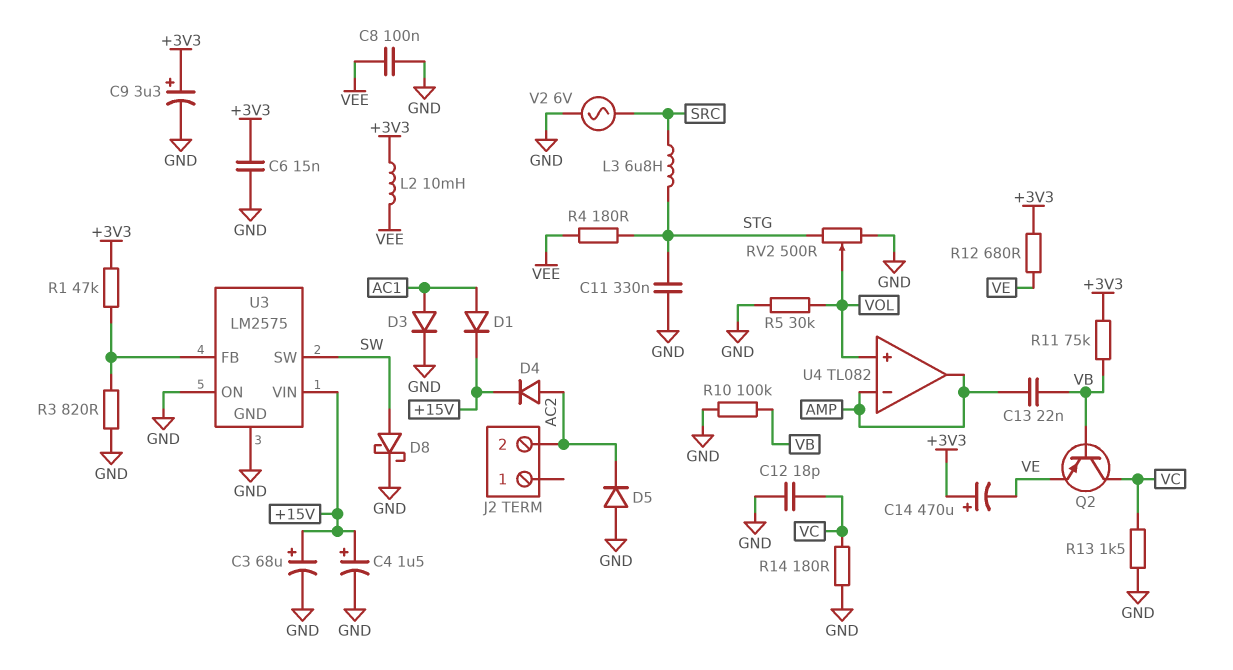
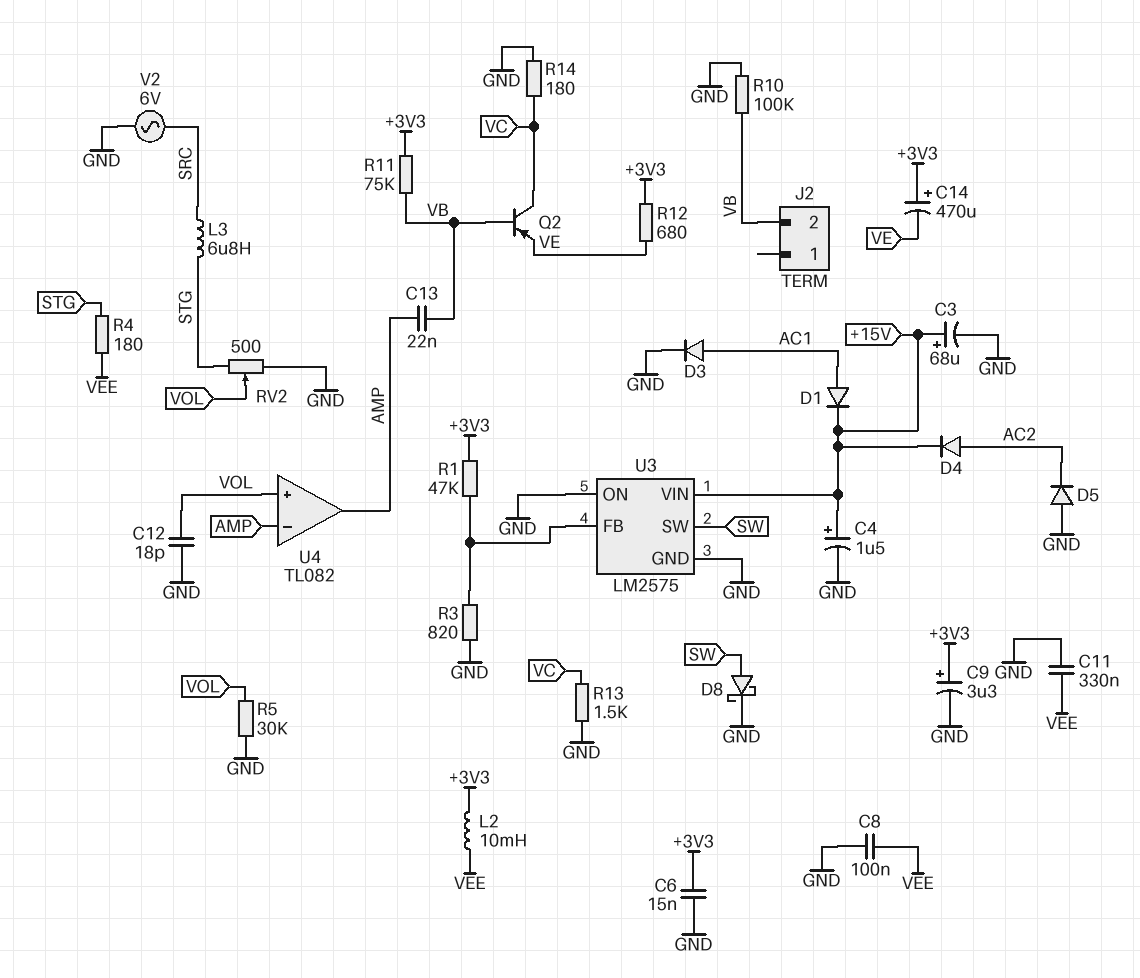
C11: 330nF (GND, STG) -> 330nF (GND, VEE)
C12: 18pF (GND, VC) -> 18pF (GND, VOL)
J2 pin 2: AC2 -> VB

